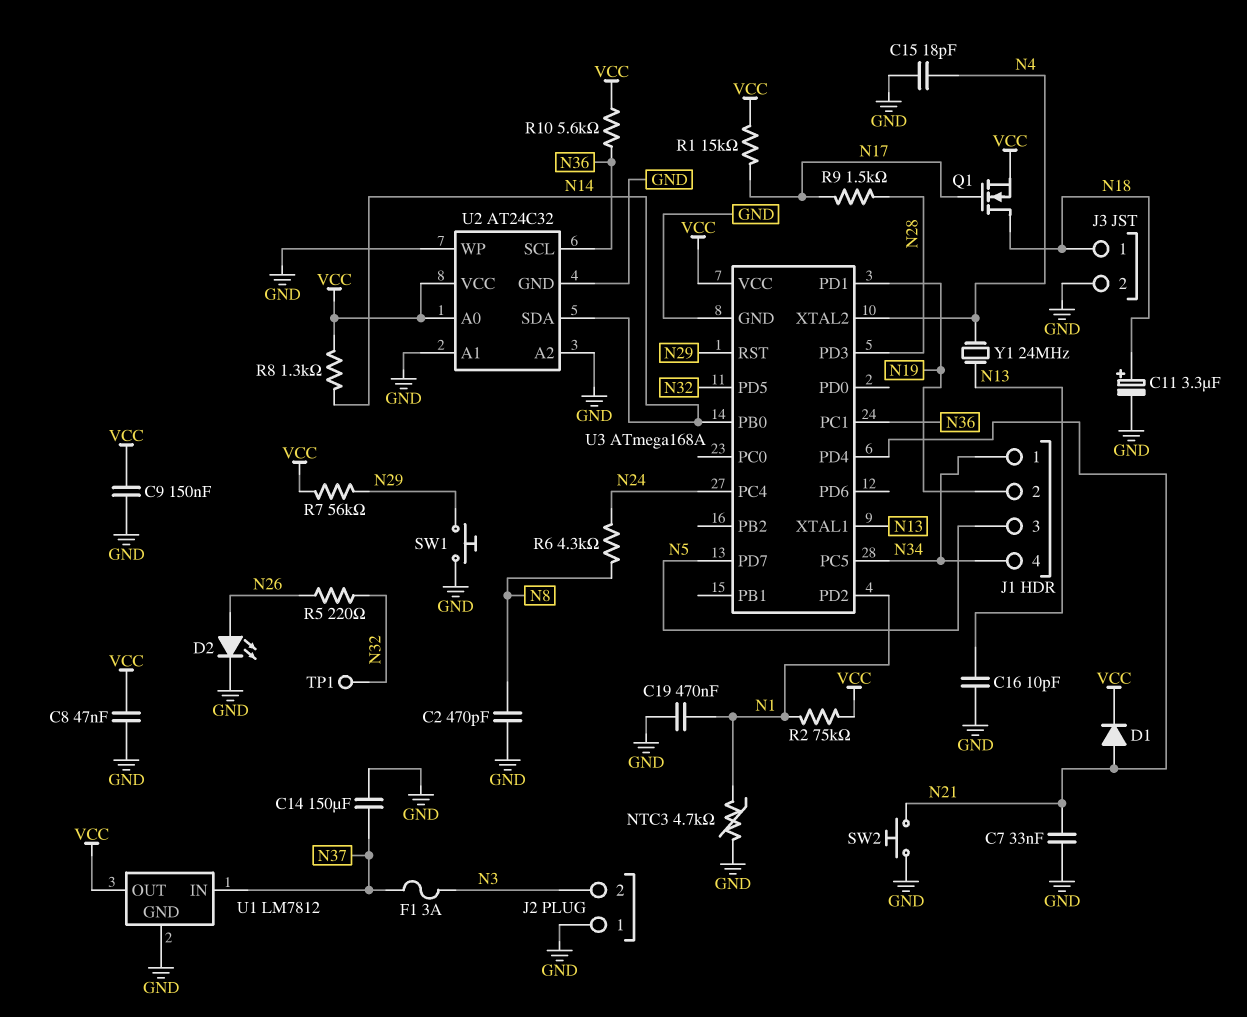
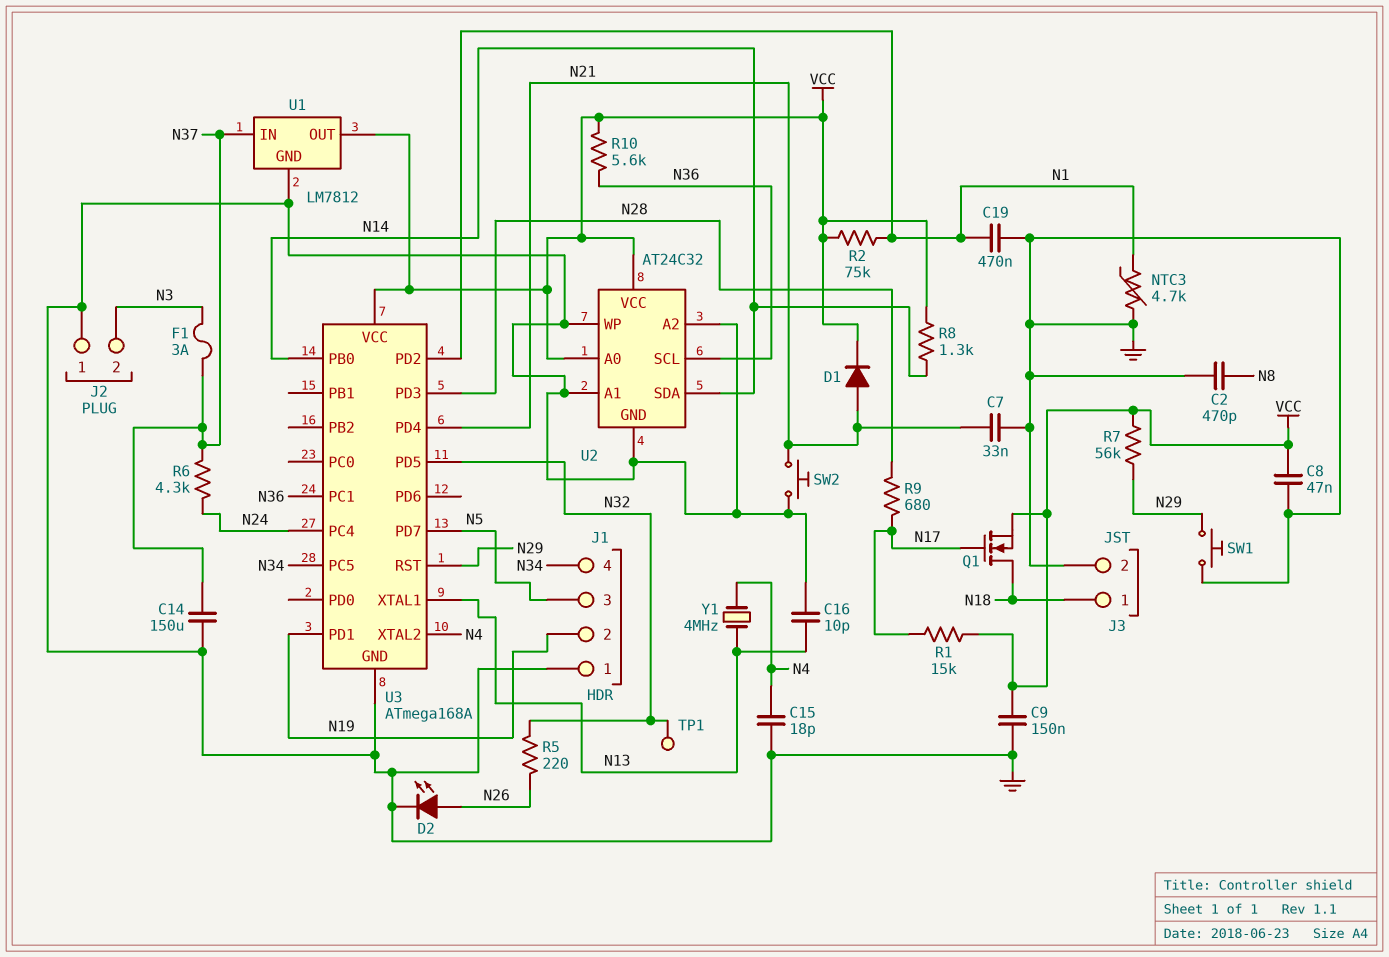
C11: 3.3uF (plus N18, minus GND) -> none
J1 pin 1: N34 -> GND
R6: 4.3k (N8, N24) -> 4.3k (N24, N37)
R9: 1.5k (N17, N28) -> 680 (N17, N28)
Y1: 24MHz (N4, N13) -> 4MHz (N4, N13)

